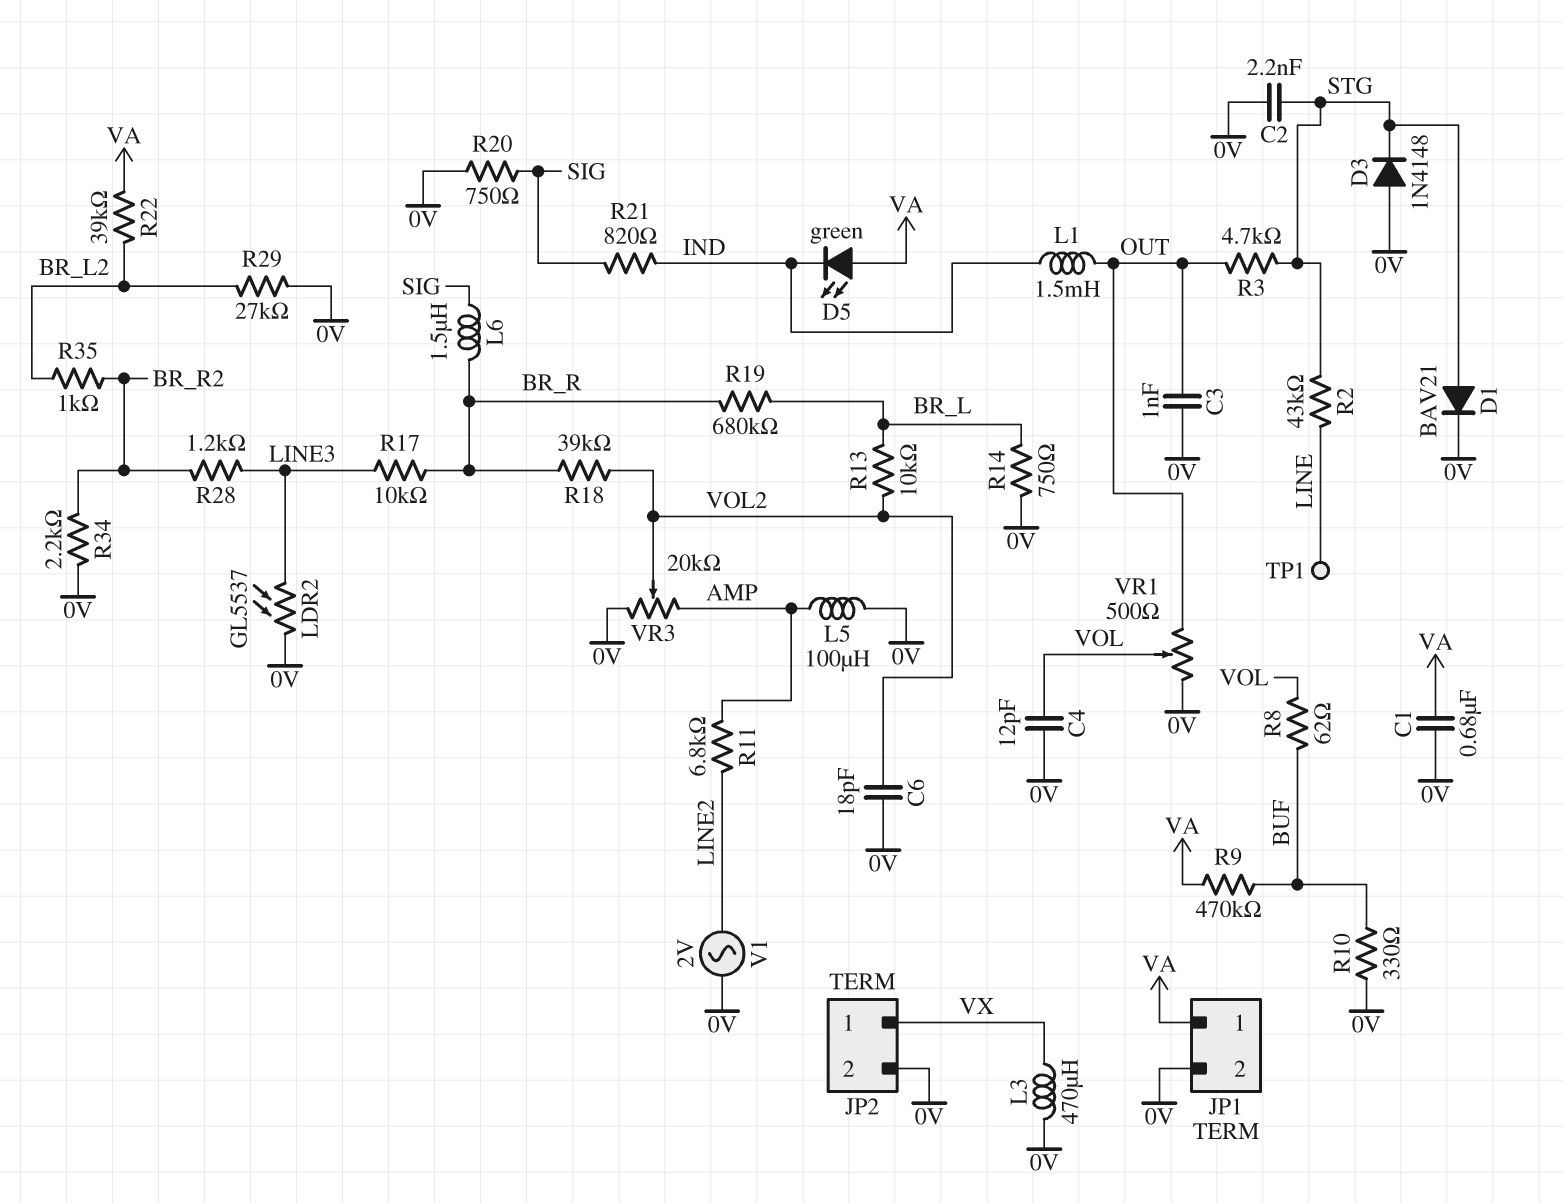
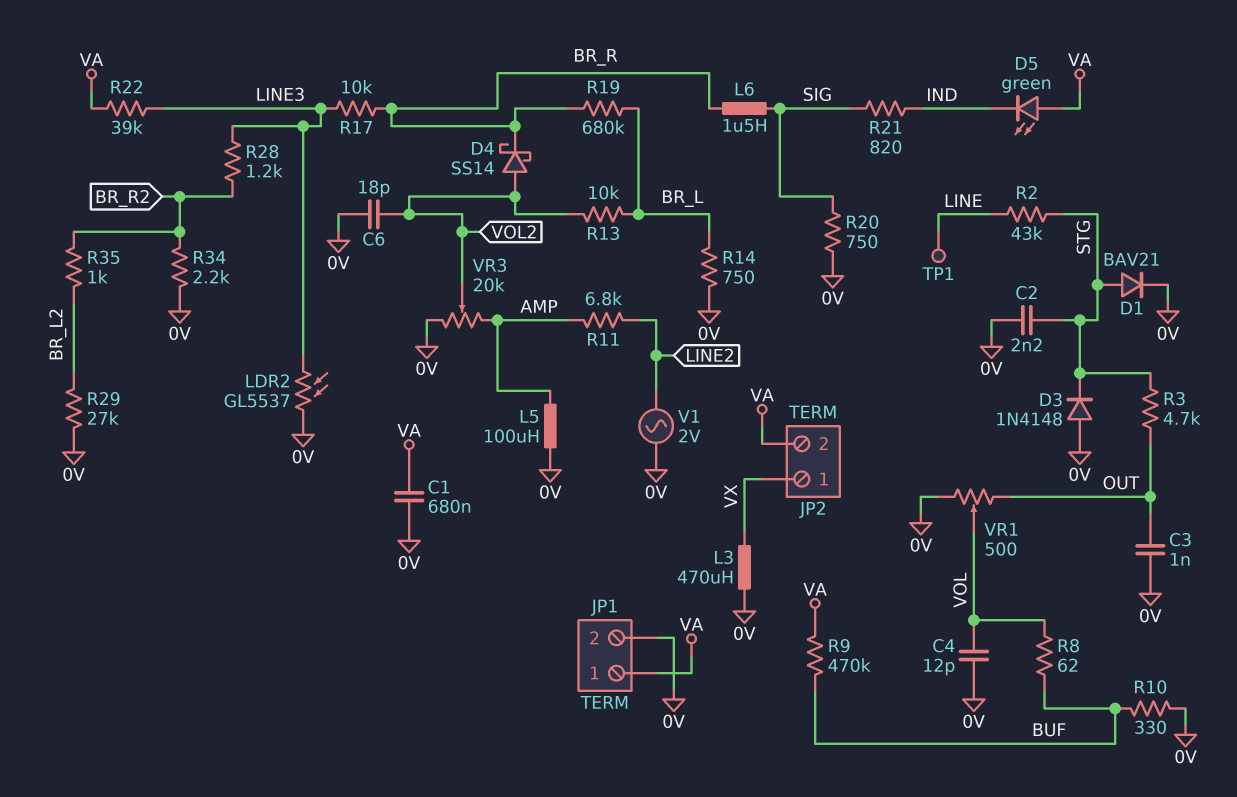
D4: none -> schottky SS14 (A VOL2, K BR_R)
JP2 pin 2: 0V -> VA
L1: 1.5mH (IND, OUT) -> none
R18: 39k (BR_R, VOL2) -> none
R22: 39k (BR_L2, VA) -> 39k (LINE3, VA)

